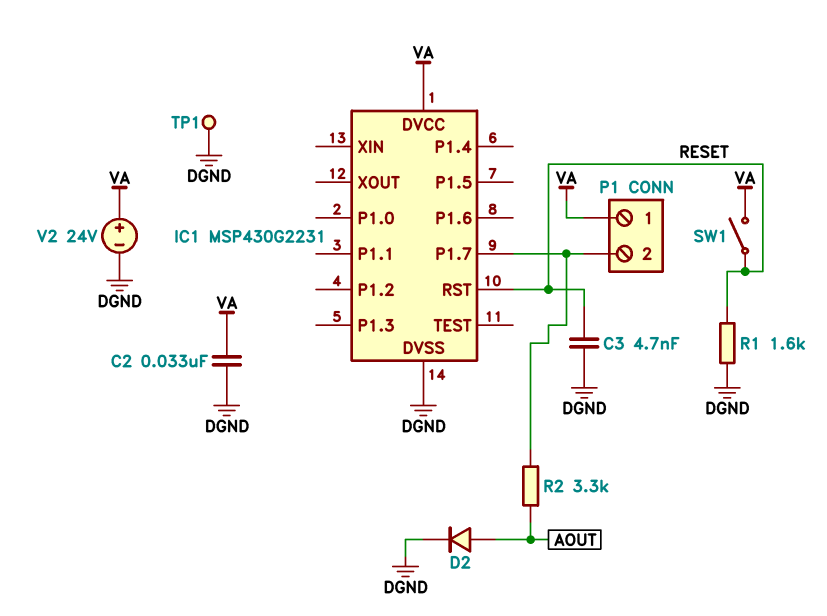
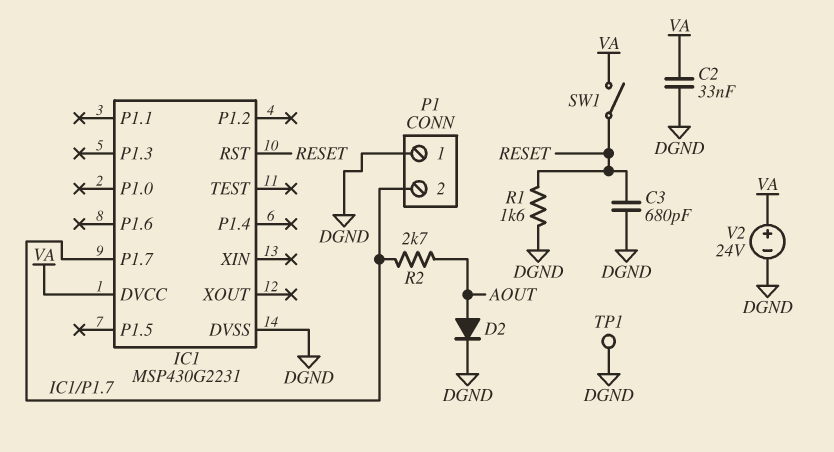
C3: 4.7nF (DGND, RESET) -> 680pF (DGND, RESET)
P1 pin 1: VA -> DGND
R2: 3.3k (AOUT, IC1/P1.7) -> 2.7k (AOUT, IC1/P1.7)

